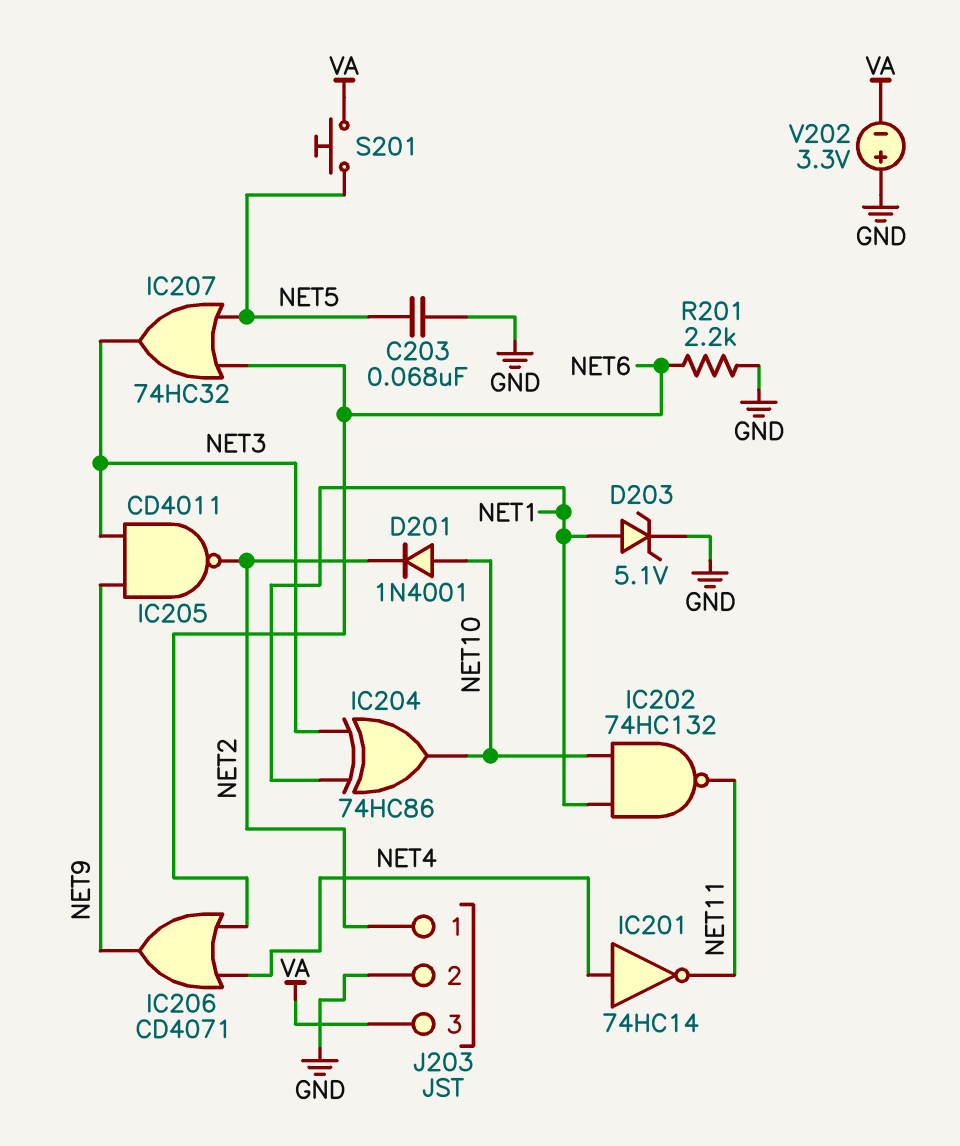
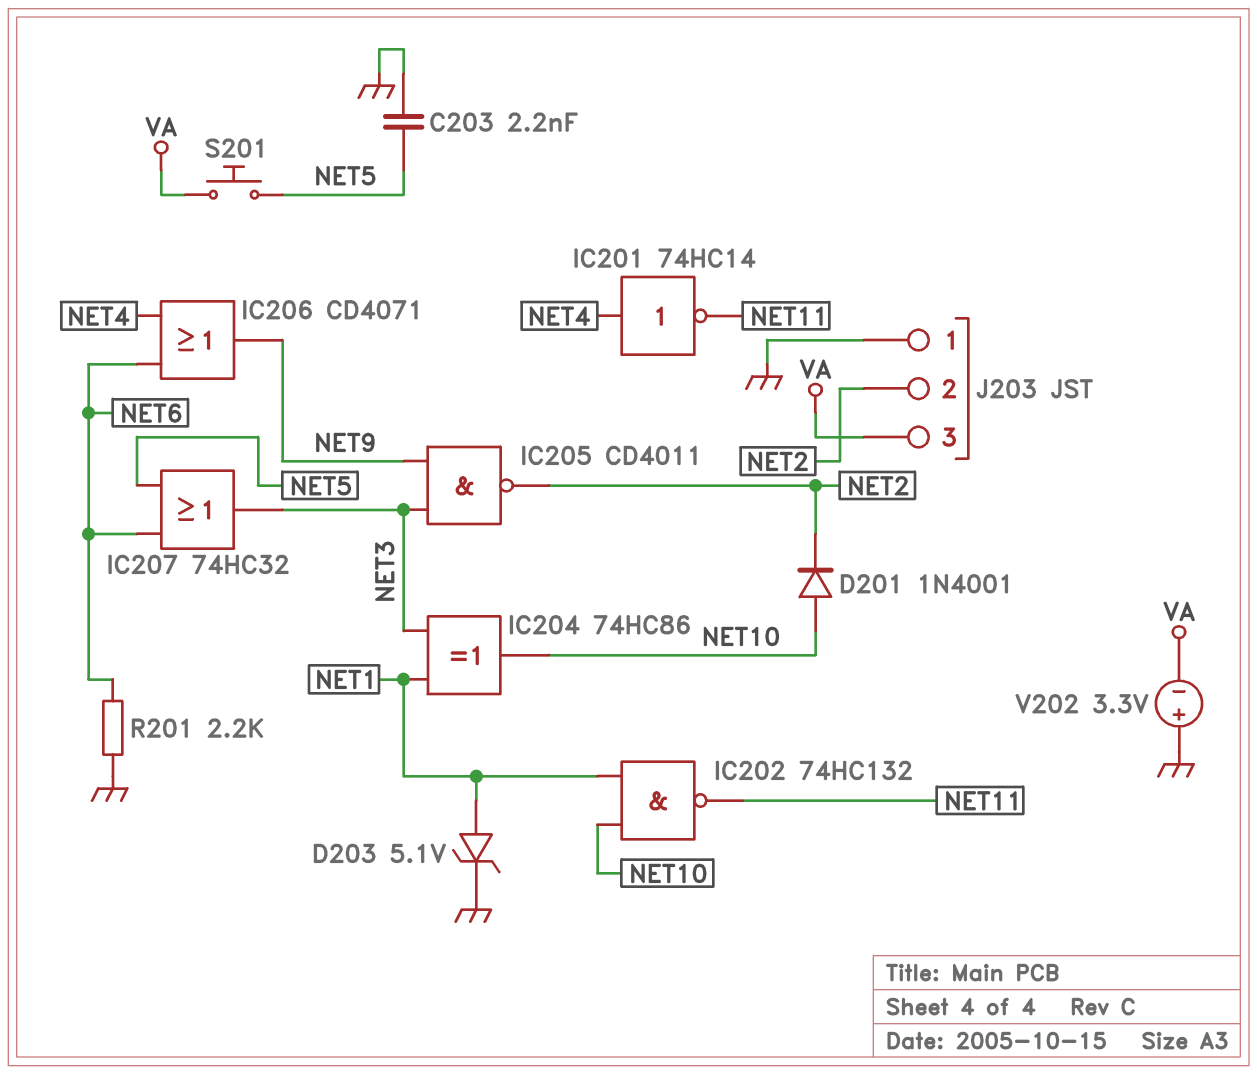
C203: 68nF (GND, NET5) -> 2.2nF (GND, NET5)
J203 pin 1: NET2 -> GND
J203 pin 2: GND -> NET2

